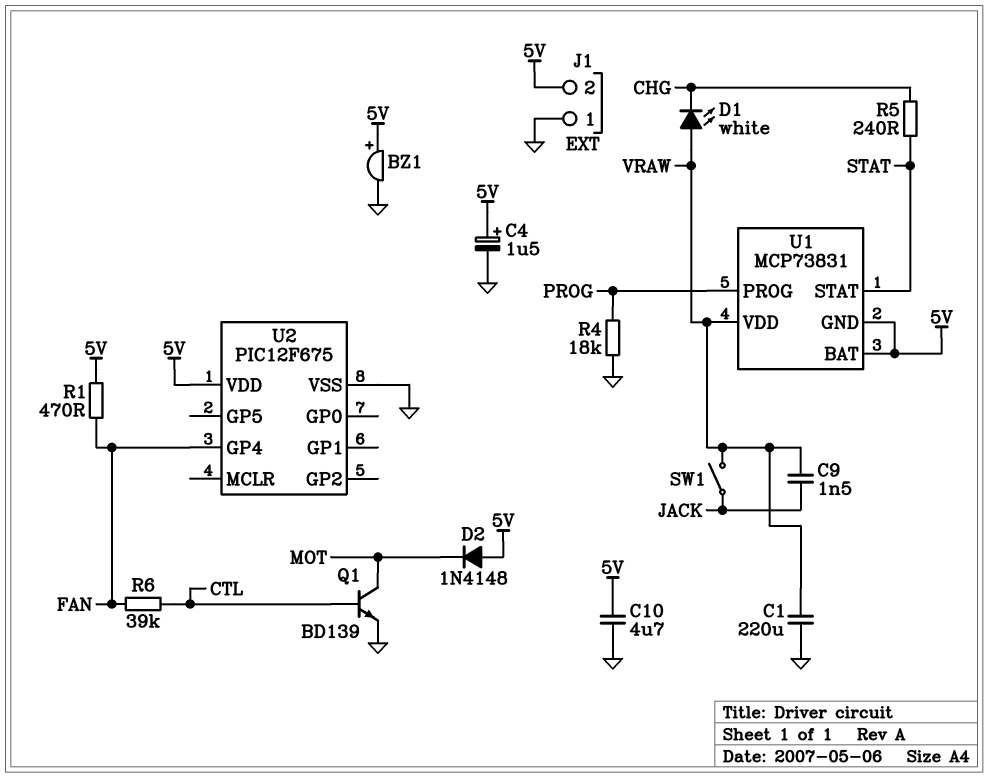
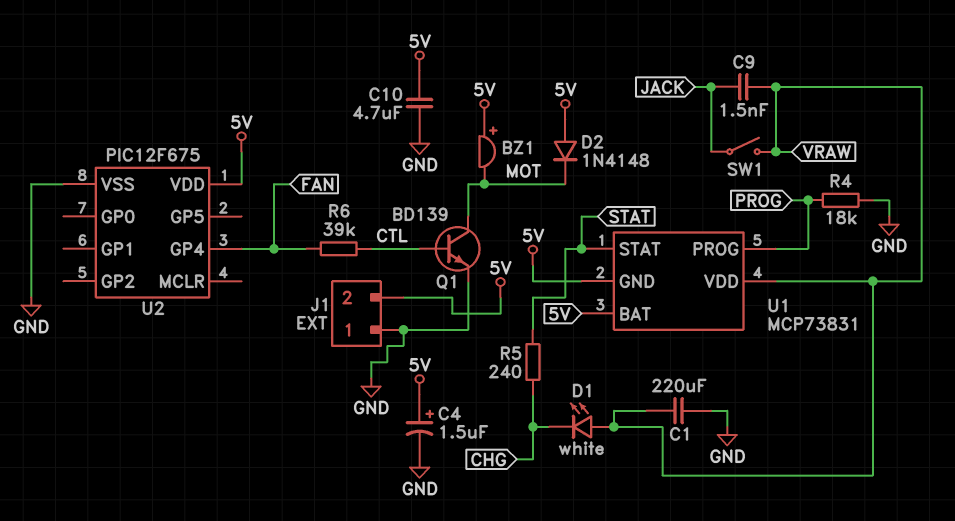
BZ1: buzzer (plus 5V, minus GND) -> buzzer (plus 5V, minus MOT)
R1: 470 (5V, FAN) -> none

